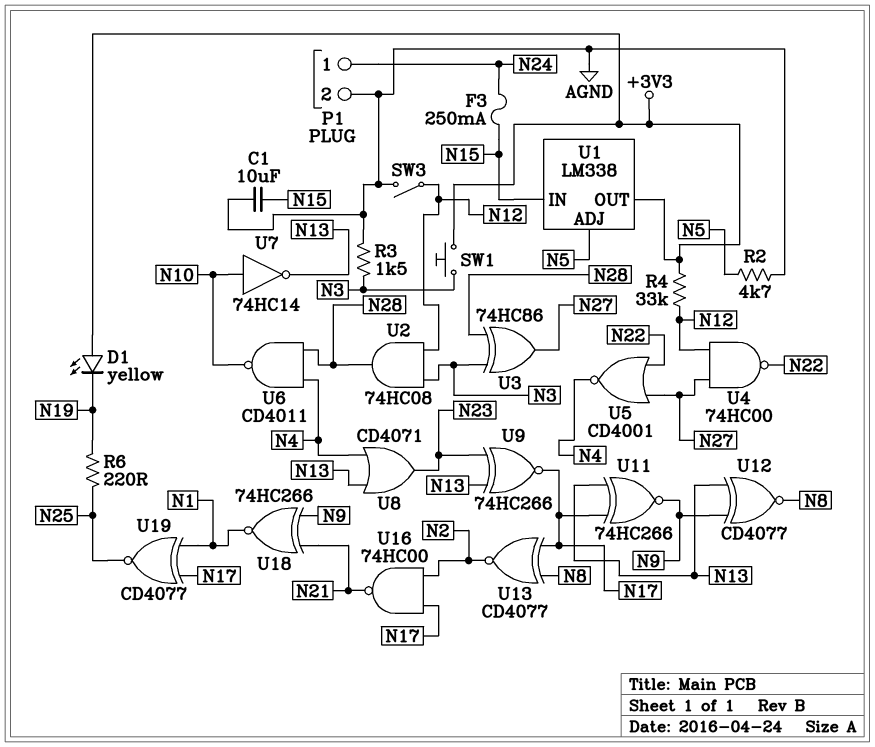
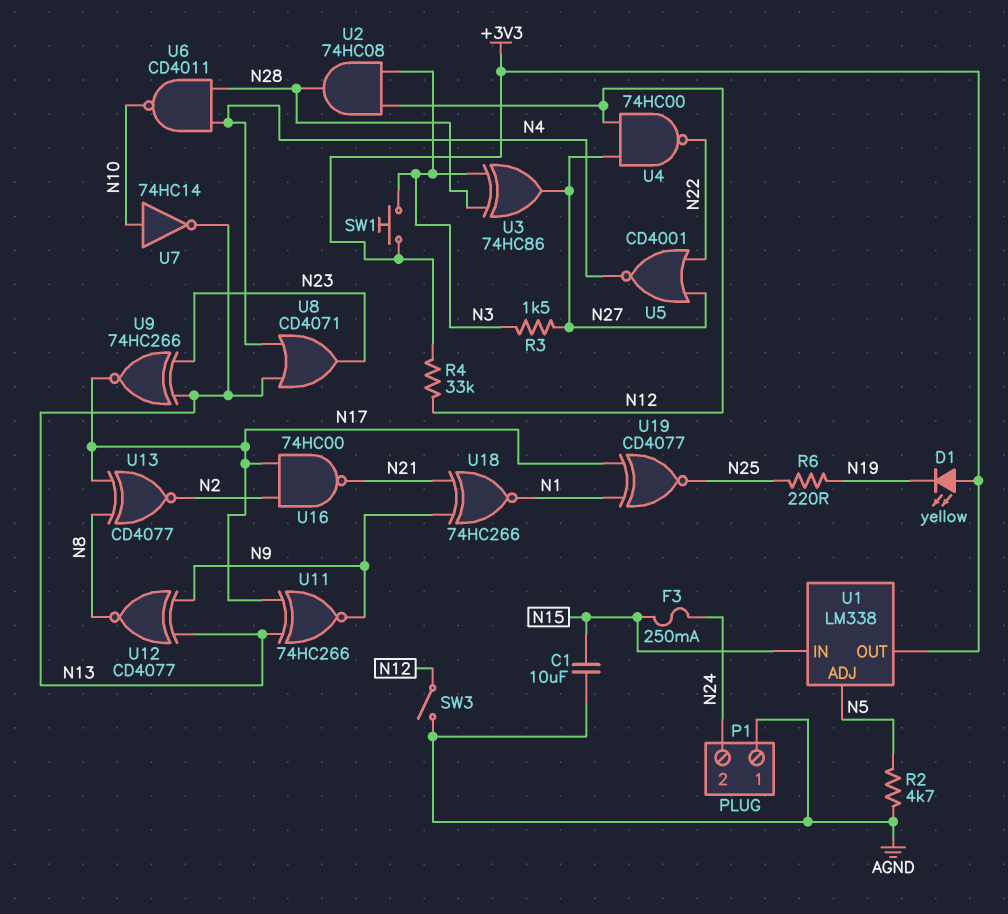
P1 pin 1: N24 -> AGND
P1 pin 2: AGND -> N24
R3: 1.5k (AGND, N3) -> 1.5k (N3, N27)

